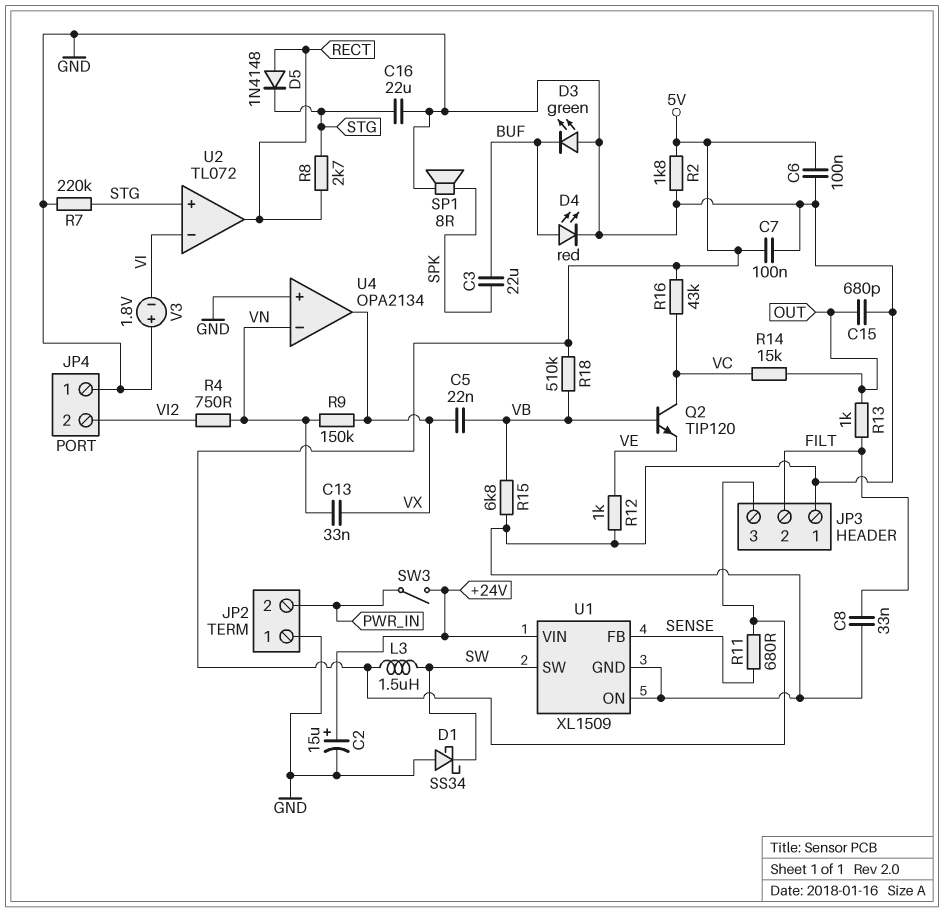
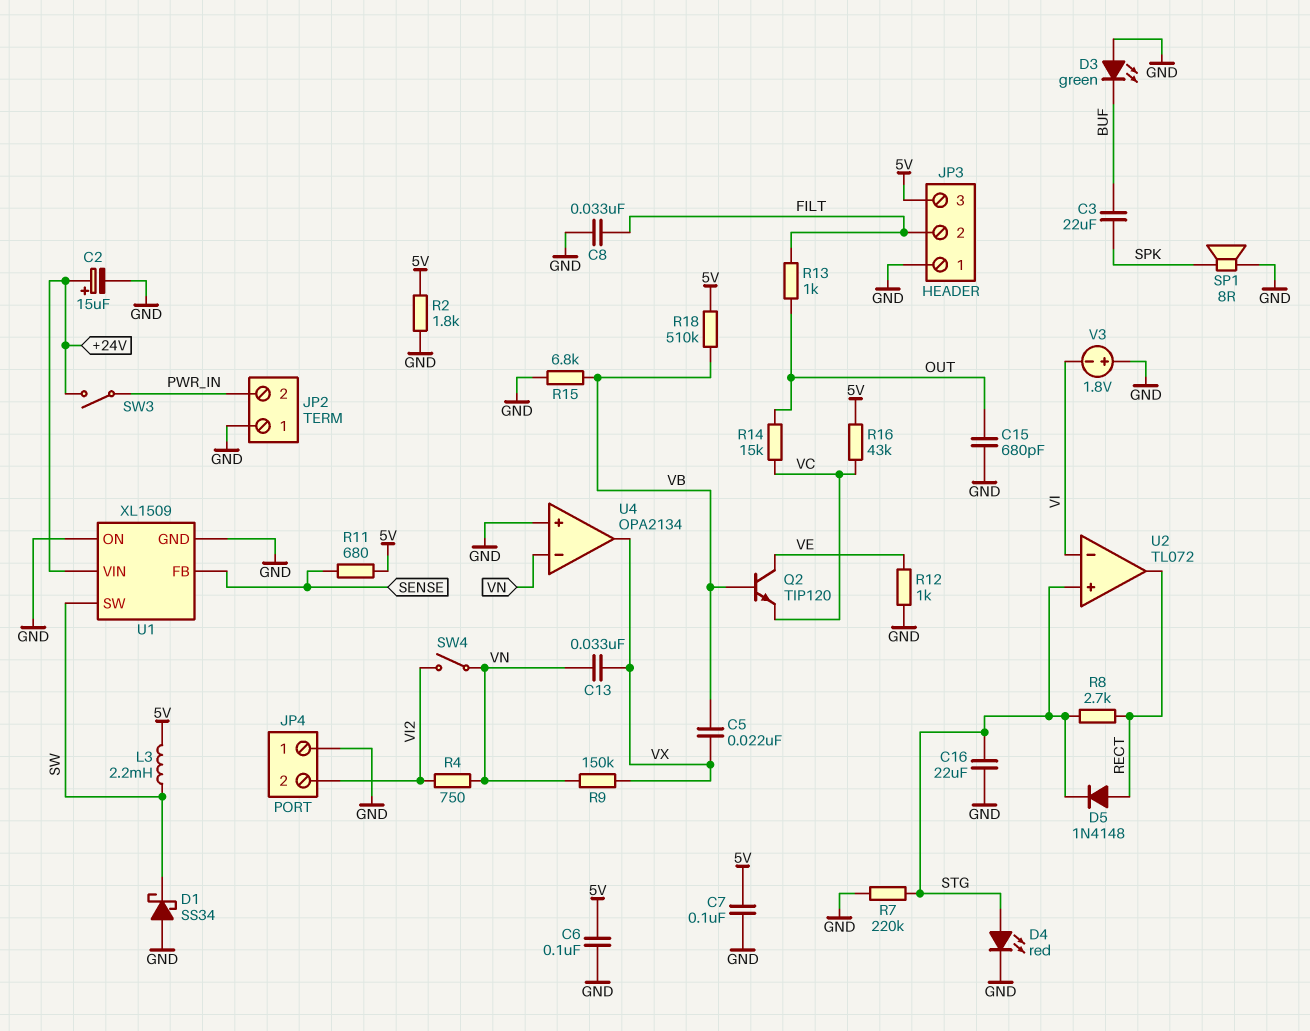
D4: LED red (A BUF, K GND) -> LED red (A STG, K GND)
L3: 1.5uH (5V, SW) -> 2.2mH (5V, SW)
Q2: NPN TIP120 (B VB, C VC, E VE) -> NPN TIP120 (B VB, C VE, E VC)
SW4: none -> switch (VI2, VN)

